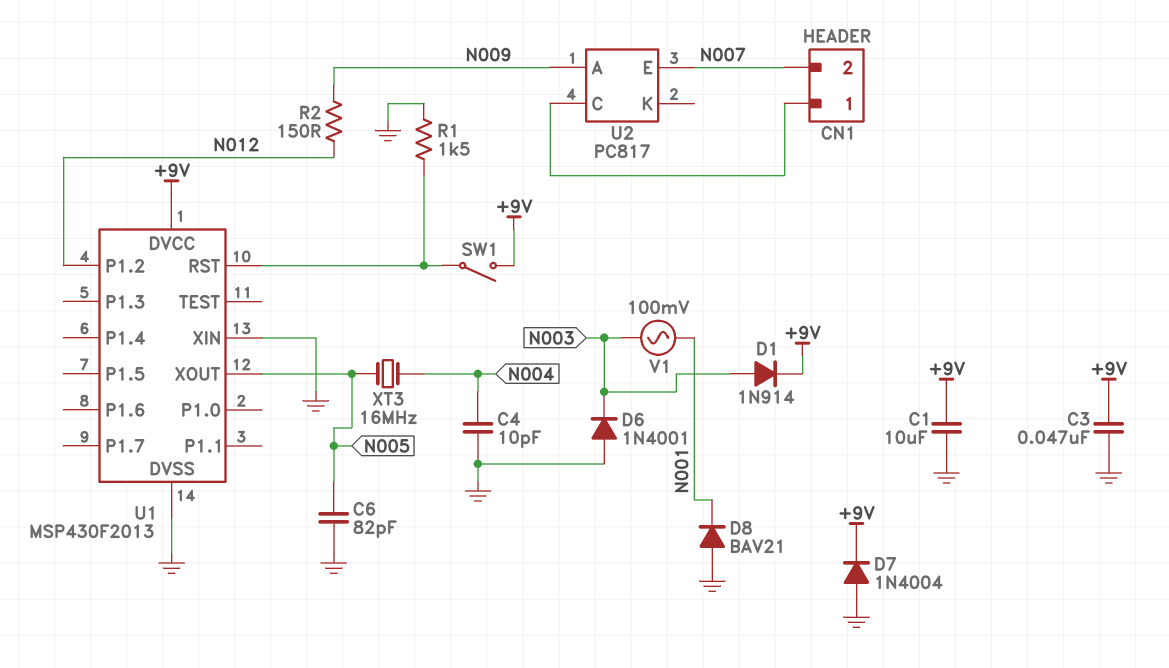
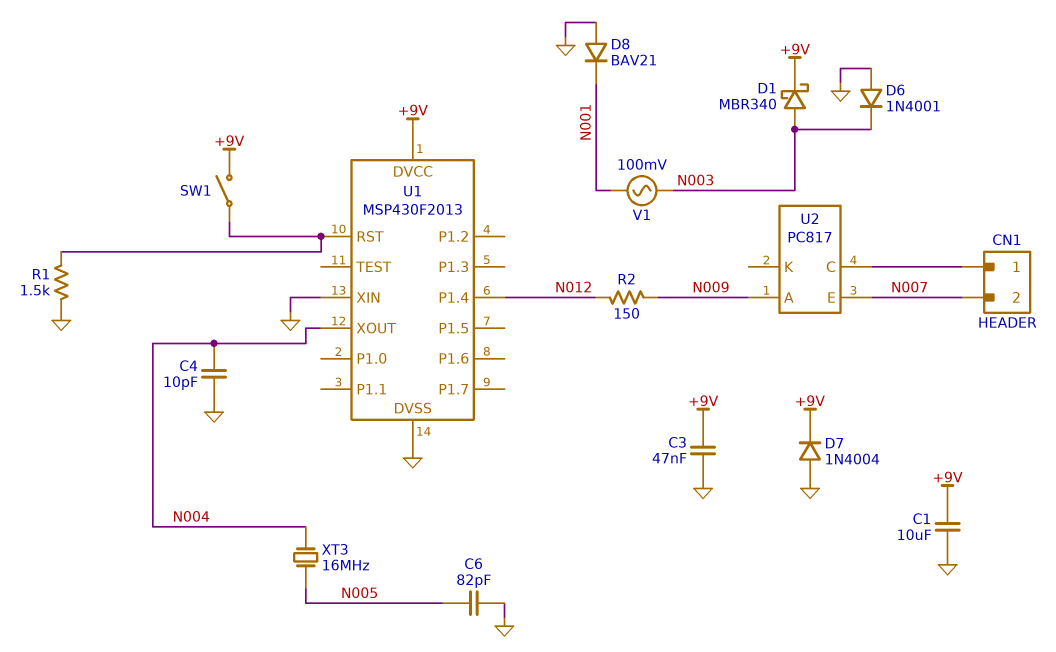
D1: diode 1N914 (A N003, K +9V) -> schottky MBR340 (A N003, K +9V)
U1 pin P1.2: N012 -> none
U1 pin P1.4: none -> N012
U1 pin XOUT: N005 -> N004

